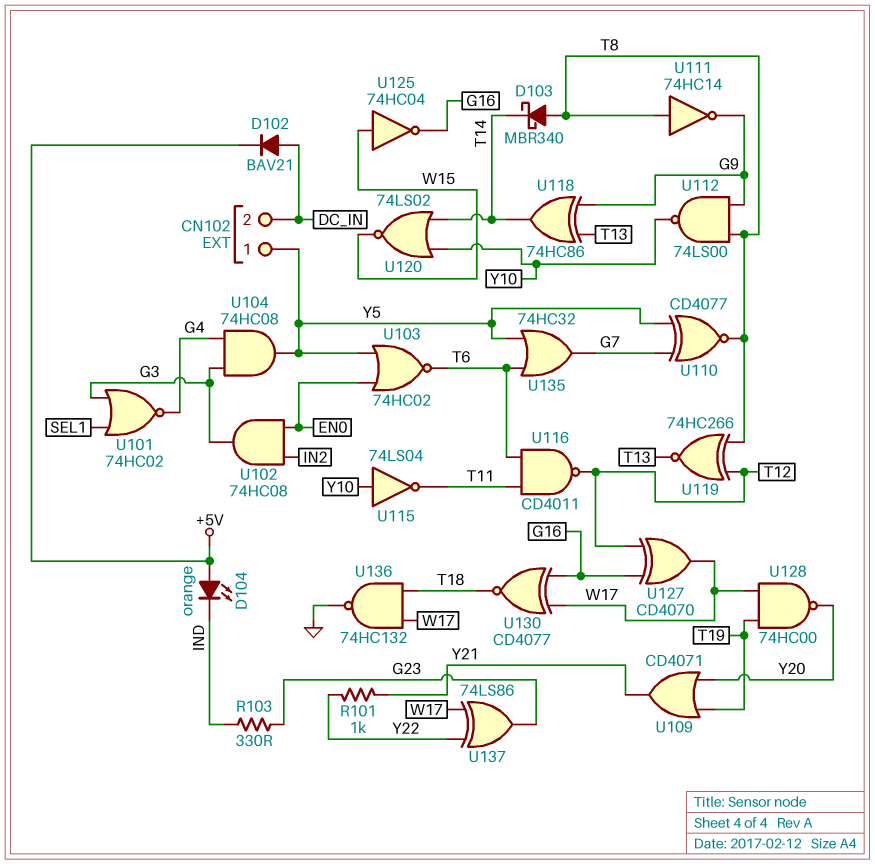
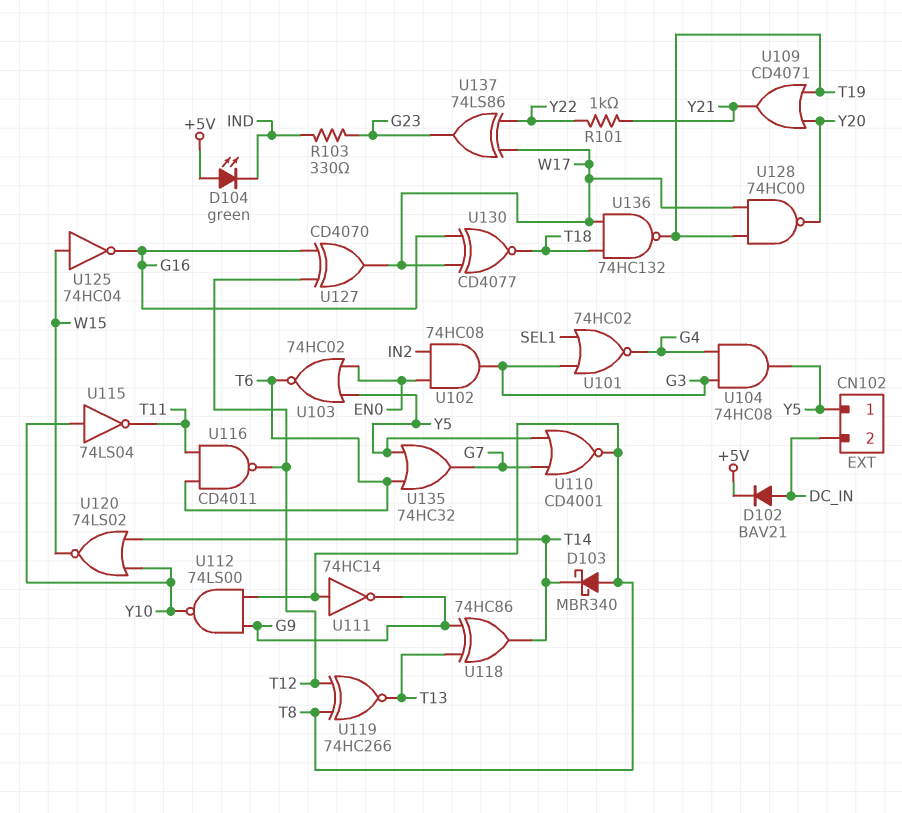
D104: LED orange (A +5V, K IND) -> LED green (A +5V, K IND)
U110: XNOR CD4077 (in G7, in Y5, out T8) -> NOR CD4001 (in G7, in Y5, out T8)
U136: NAND 74HC132 (in T18, in W17, out GND) -> NAND 74HC132 (in T18, in W17, out T19)

